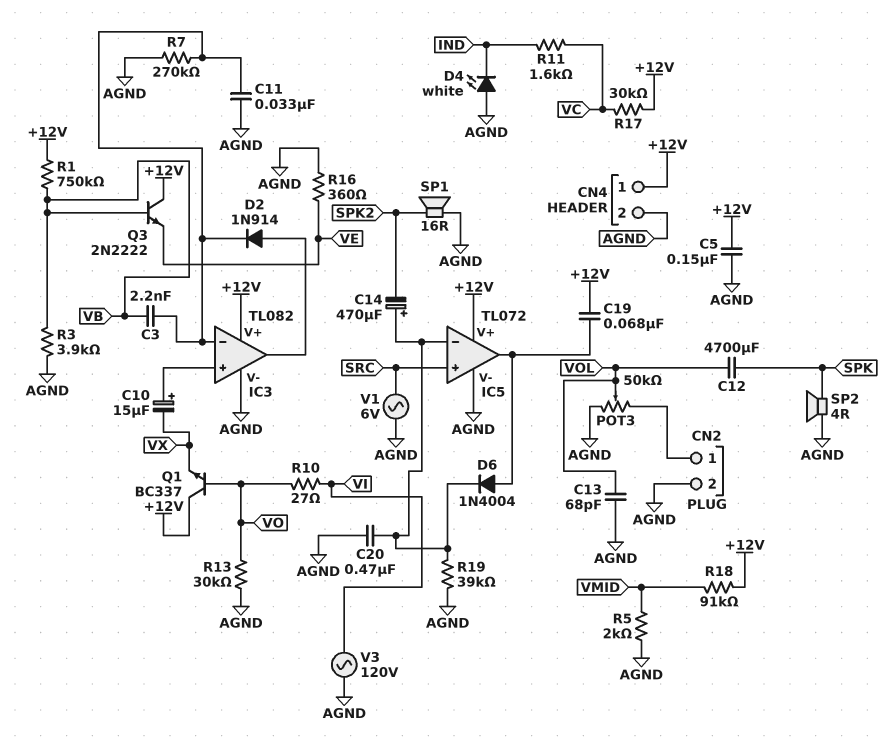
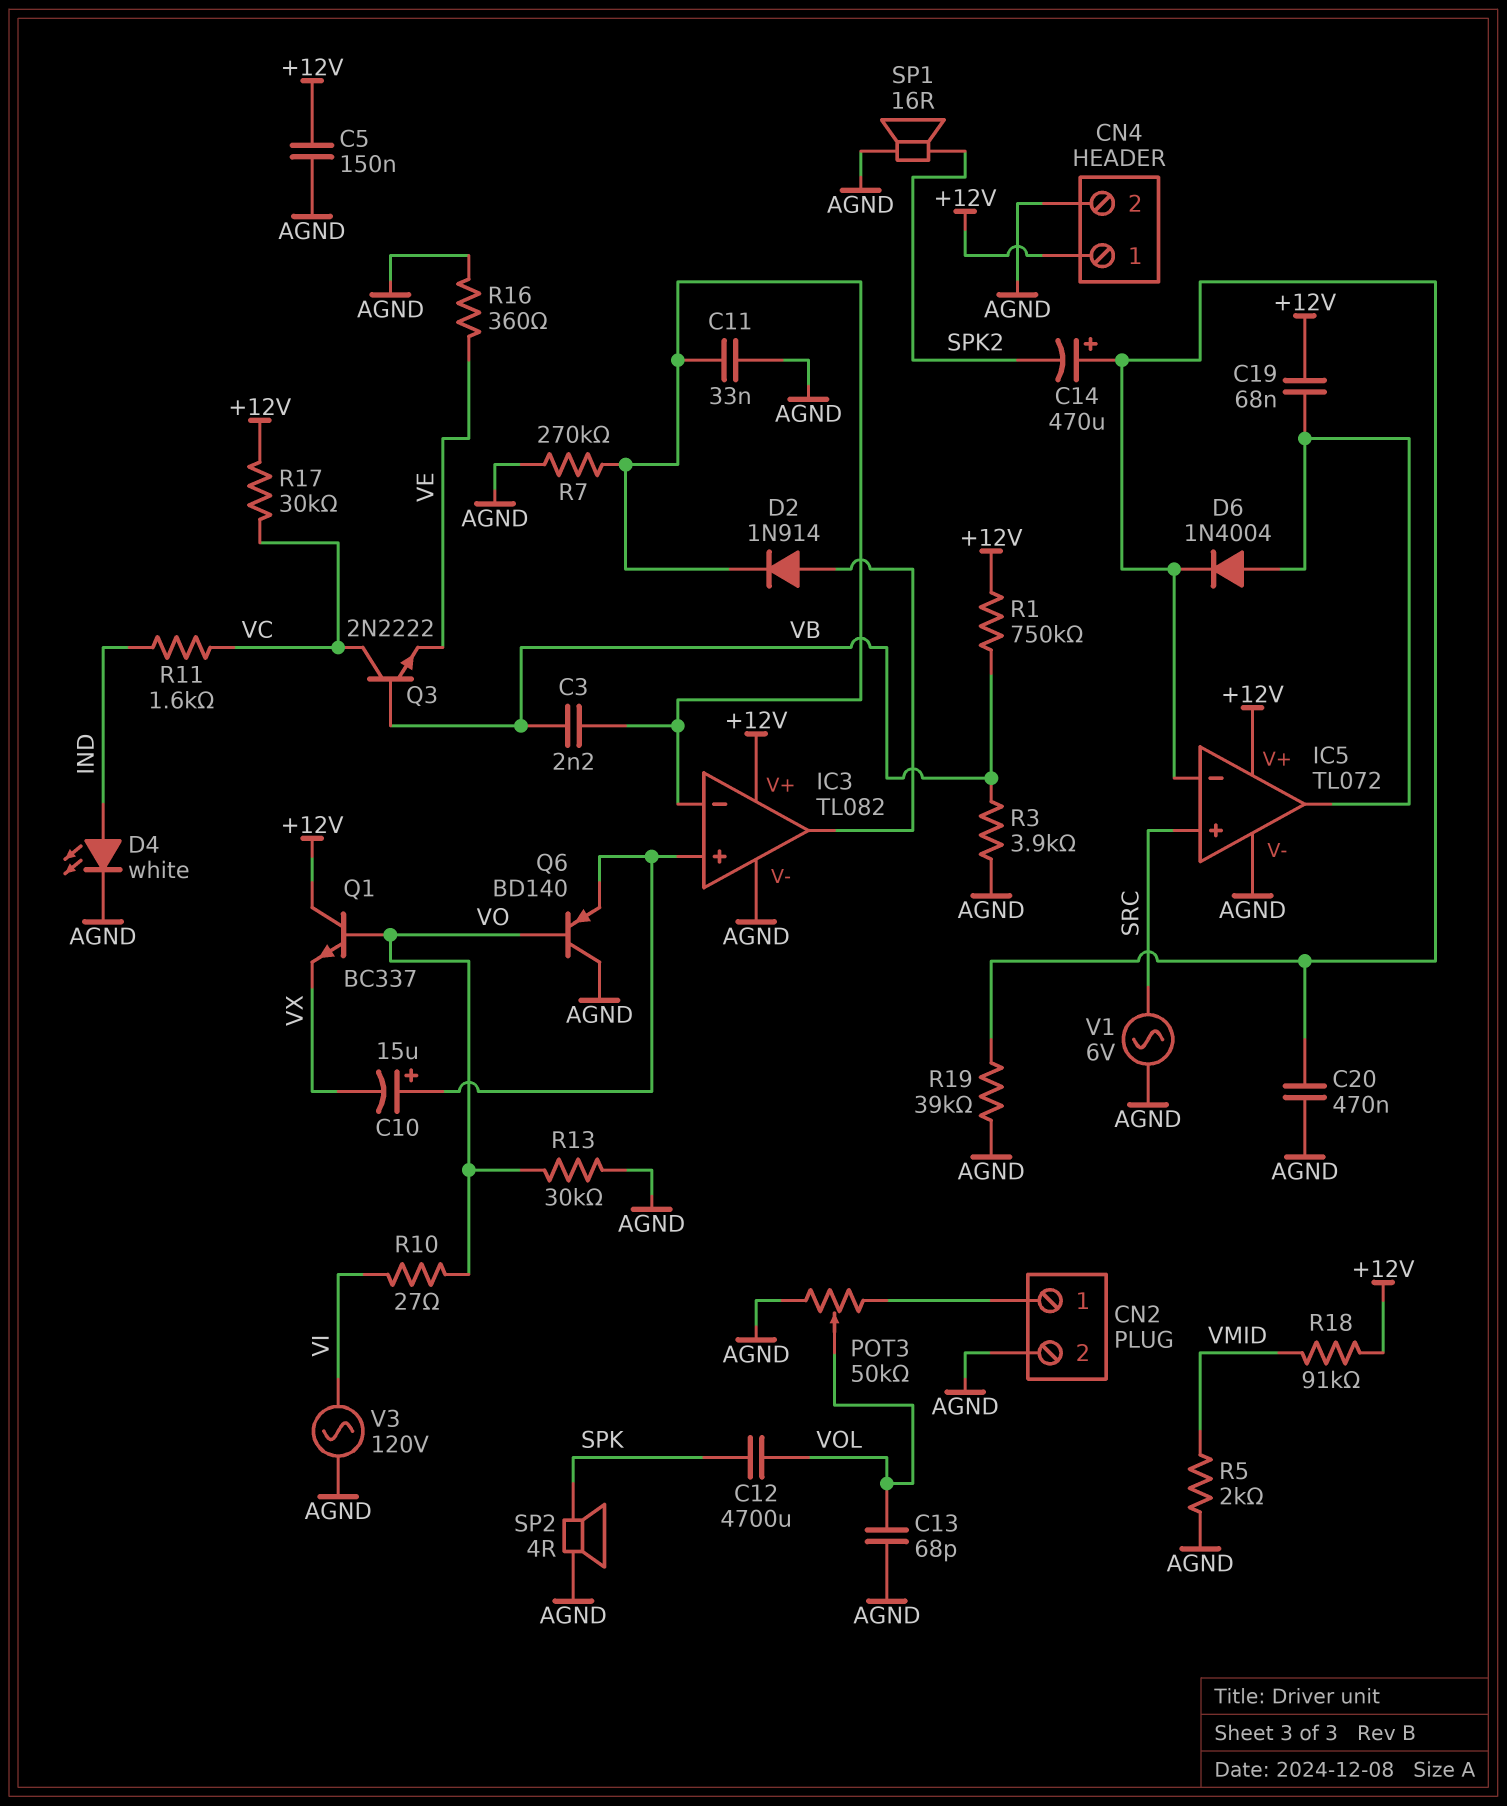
D4: LED white (A AGND, K IND) -> LED white (A IND, K AGND)
Q3: NPN 2N2222 (B VB, C +12V, E VE) -> NPN 2N2222 (B VB, C VC, E VE)
Q6: none -> PNP BD140 (B VO, C AGND, E IC3/in+)

